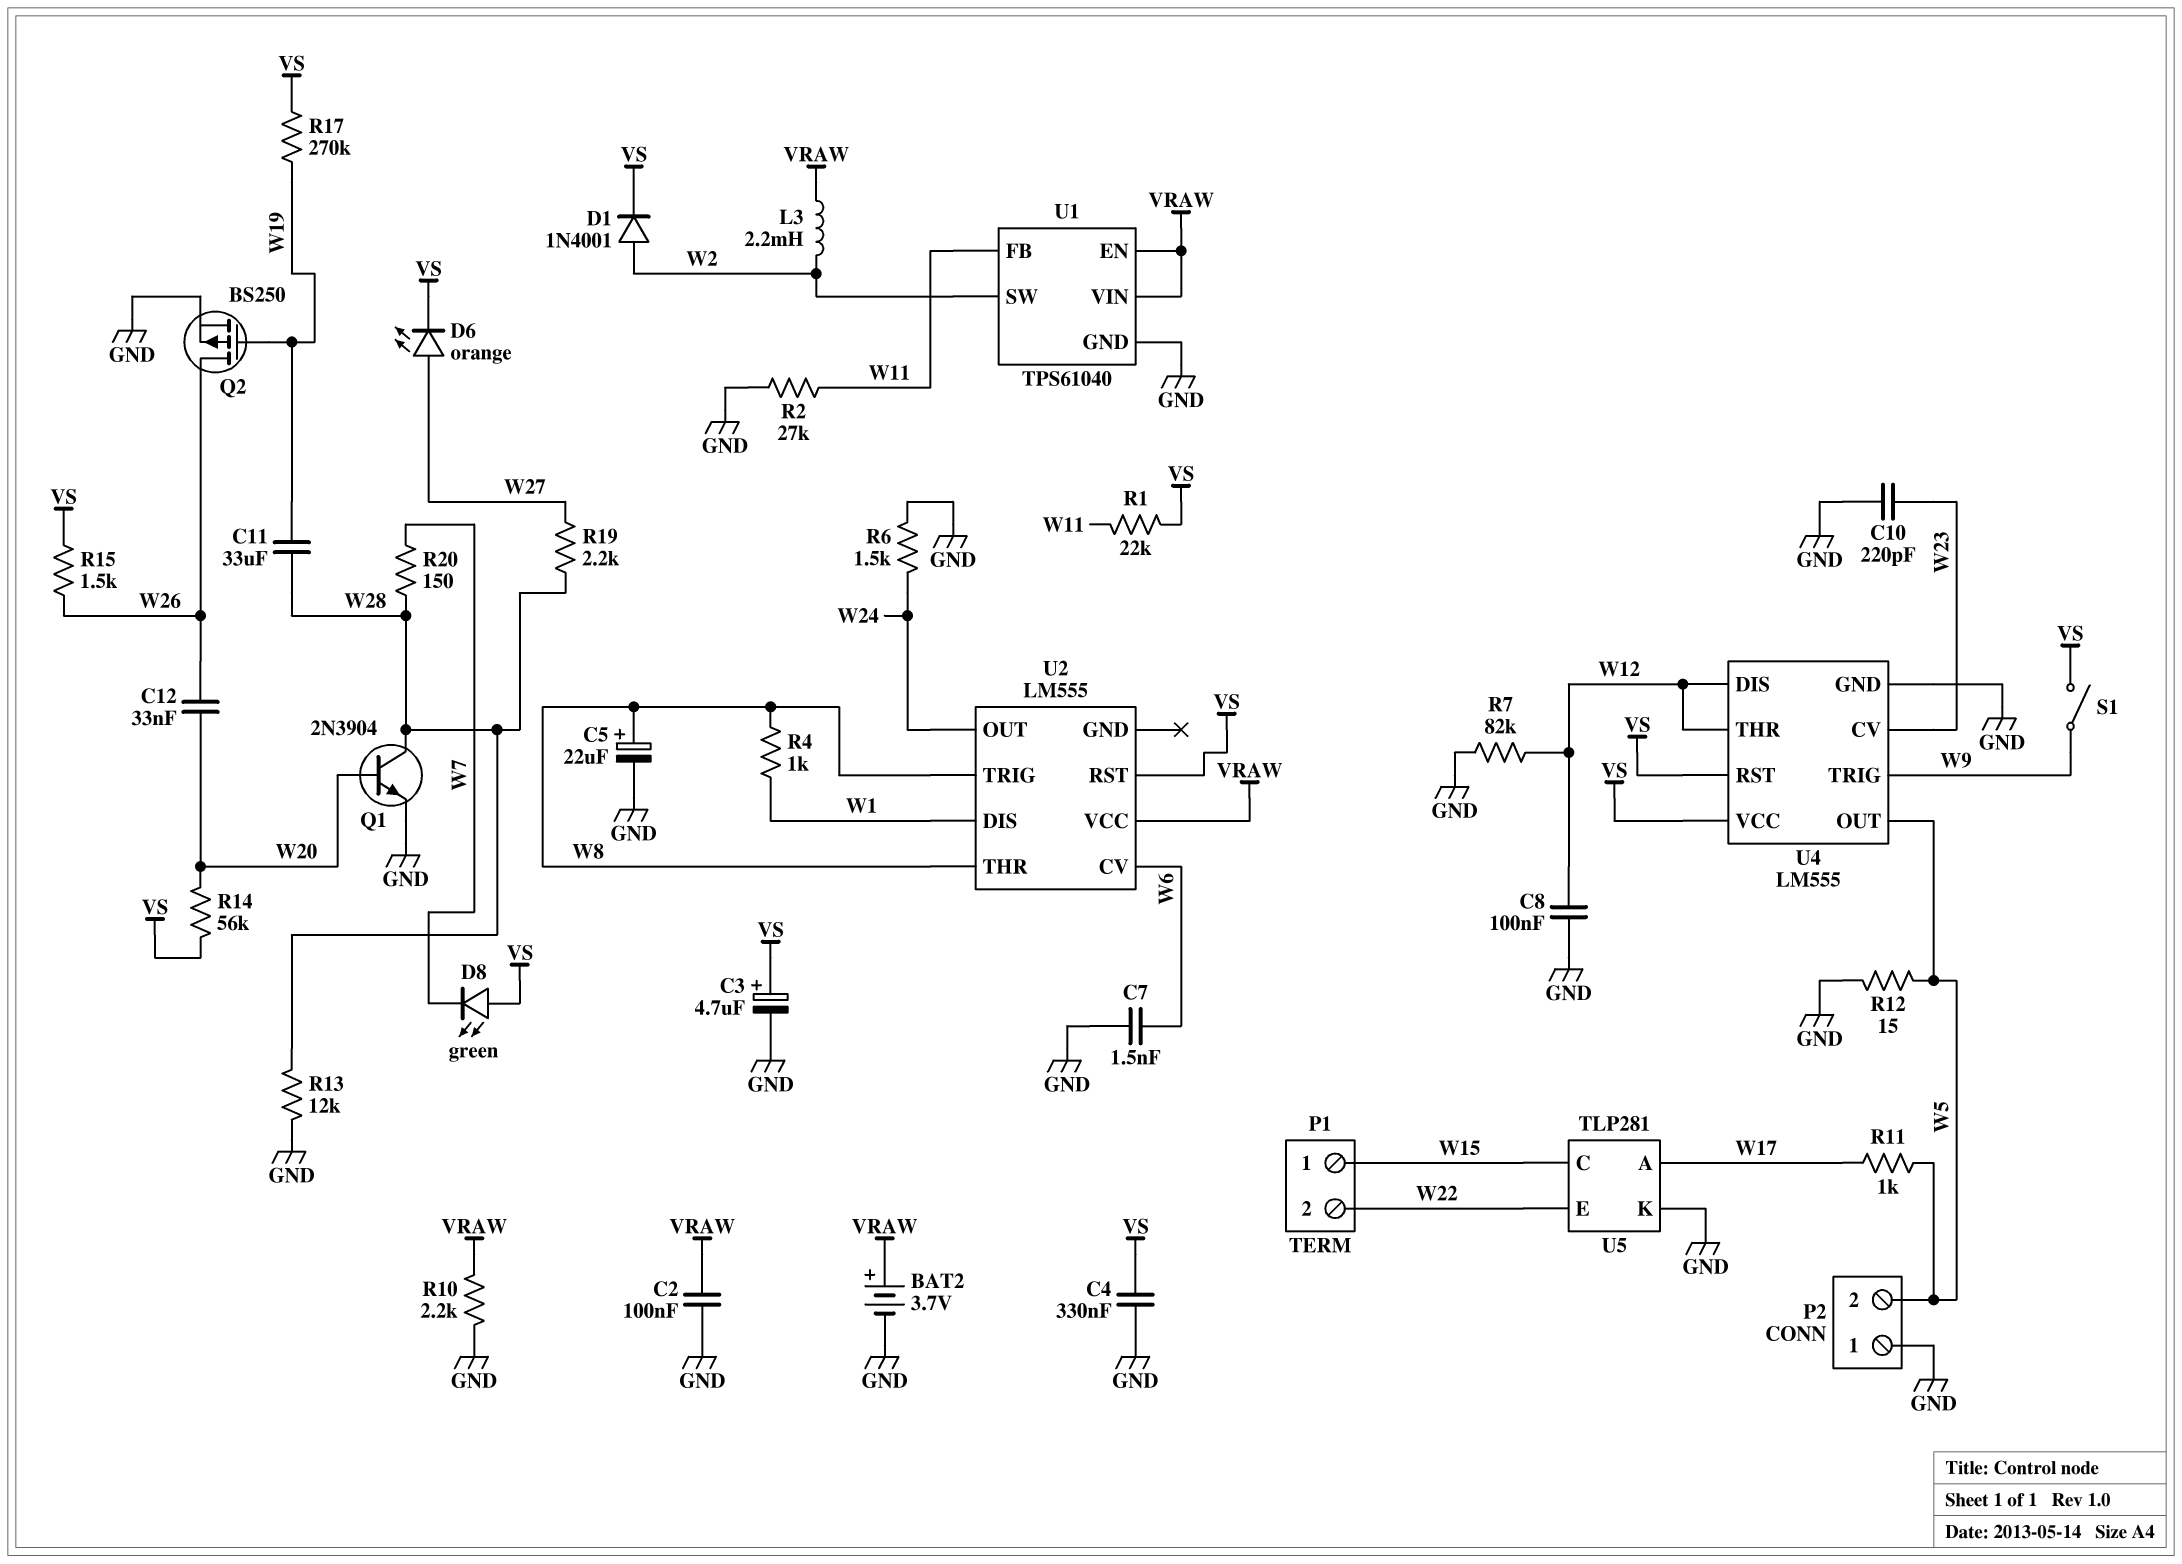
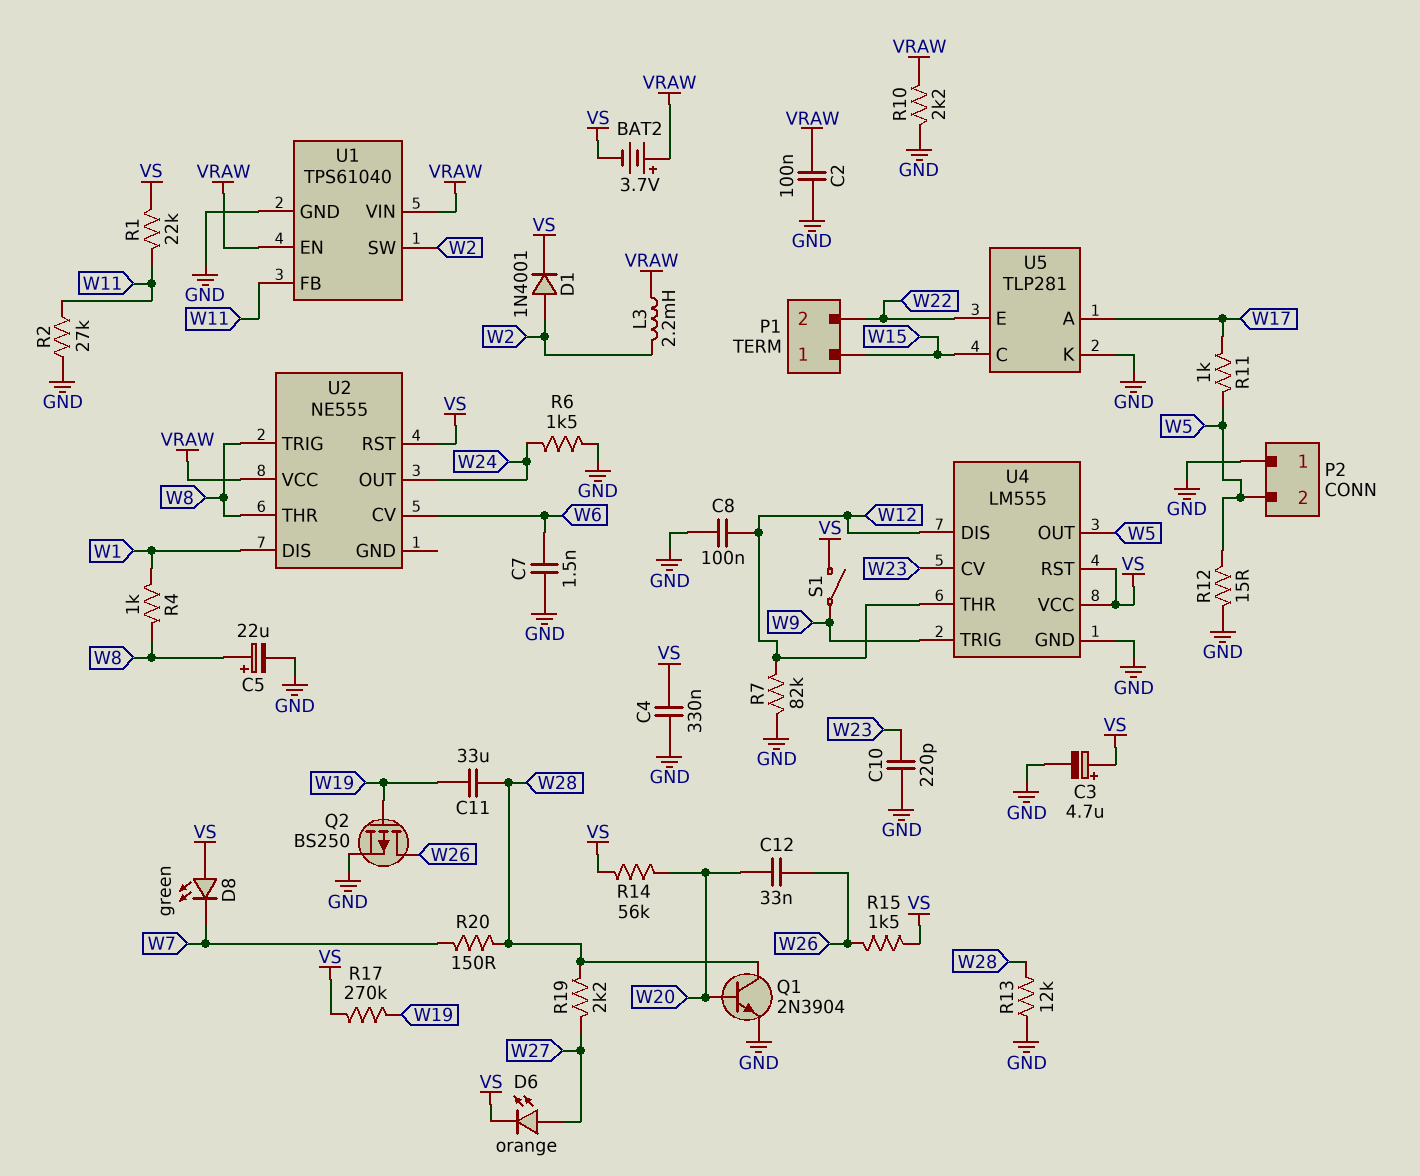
BAT2: 3.7V (plus VRAW, minus GND) -> 3.7V (plus VRAW, minus VS)
U2: LM555 -> NE555

